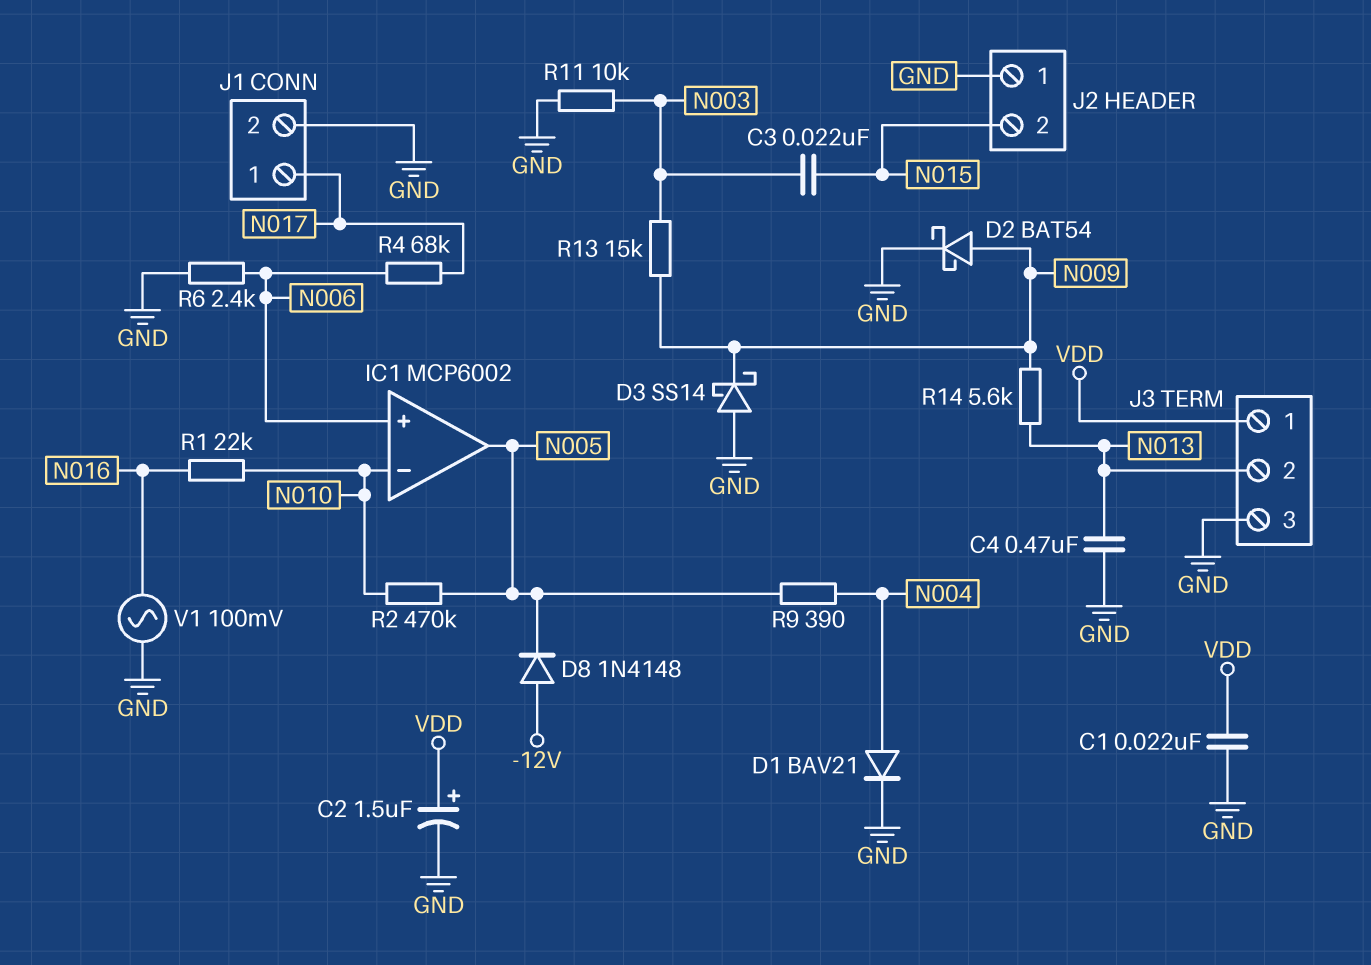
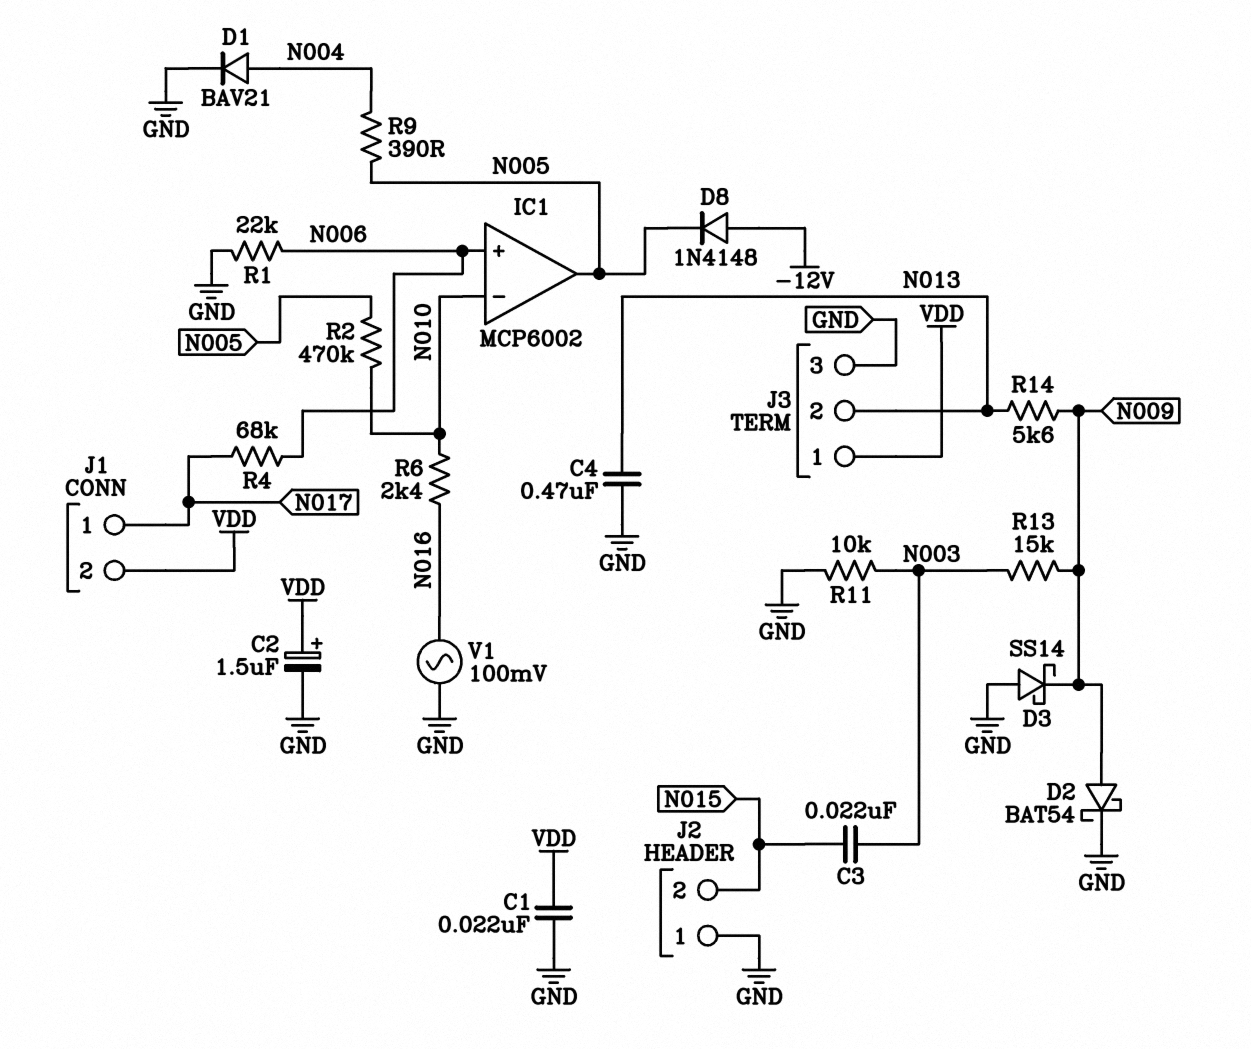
J1 pin 2: GND -> VDD
R1: 22k (N010, N016) -> 22k (GND, N006)
R6: 2.4k (GND, N006) -> 2.4k (N010, N016)

